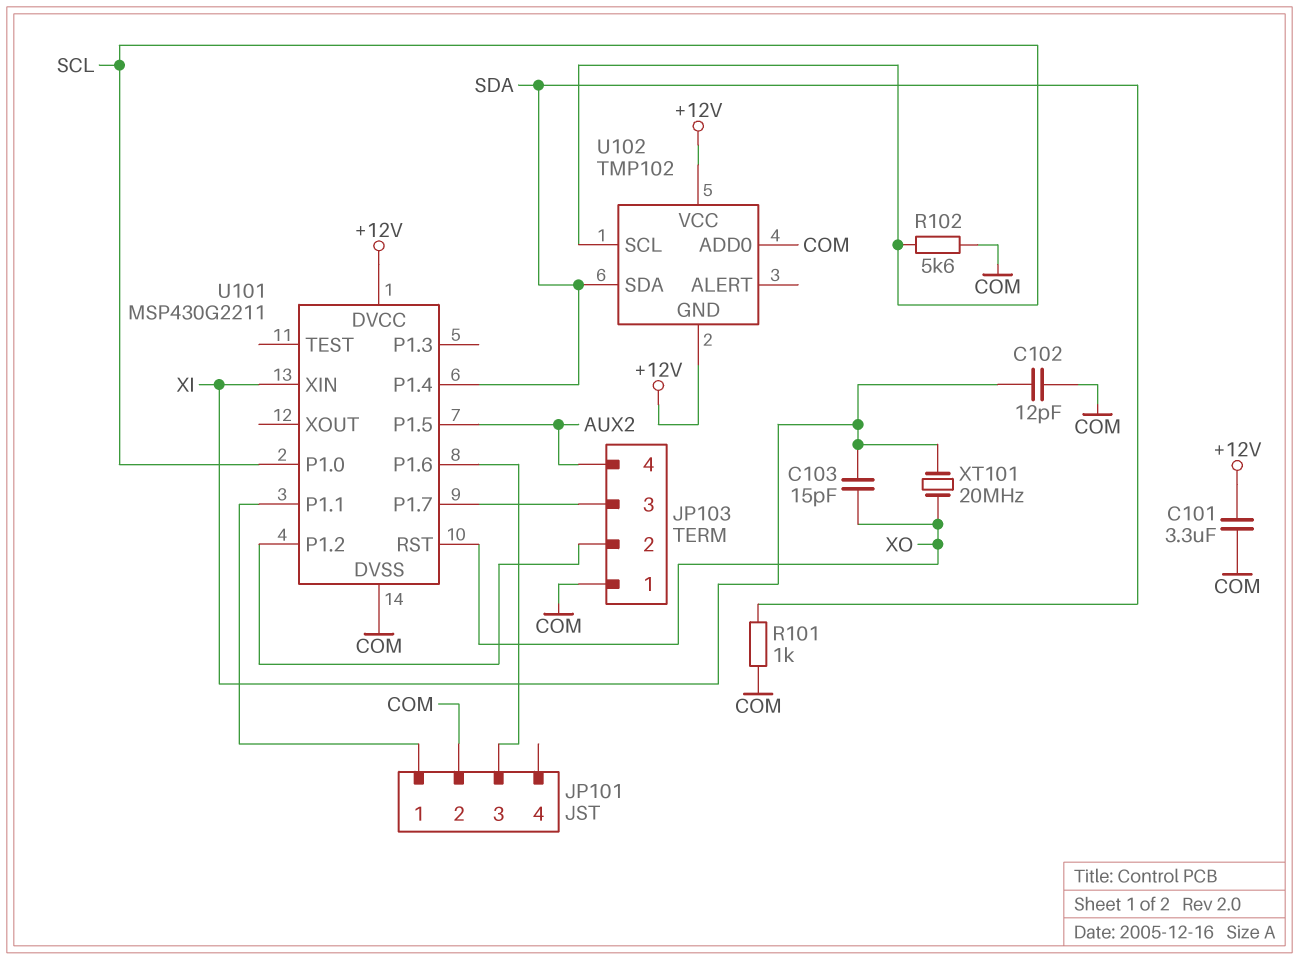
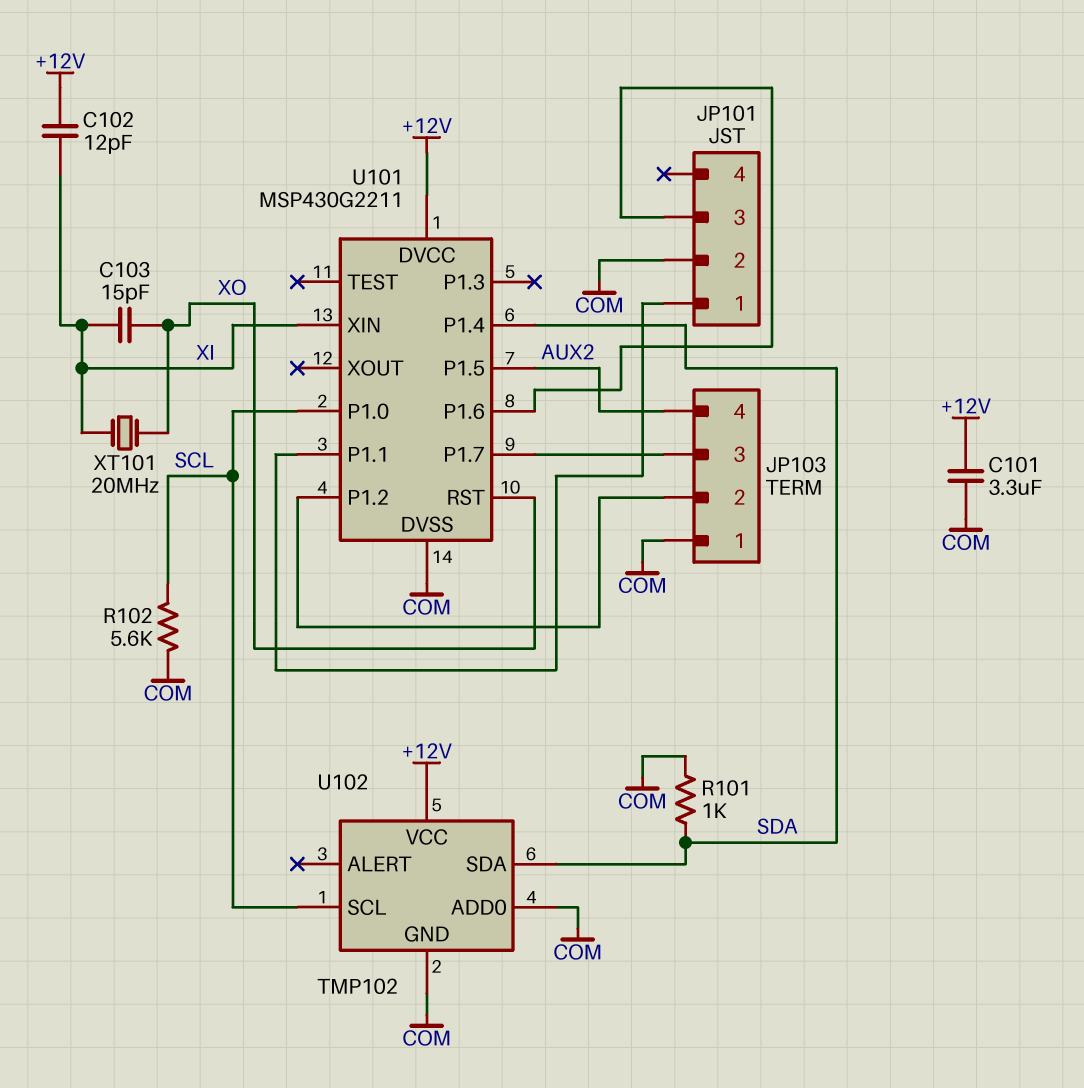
C102: 12pF (COM, XI) -> 12pF (+12V, XI)
U102 pin GND: +12V -> COM

